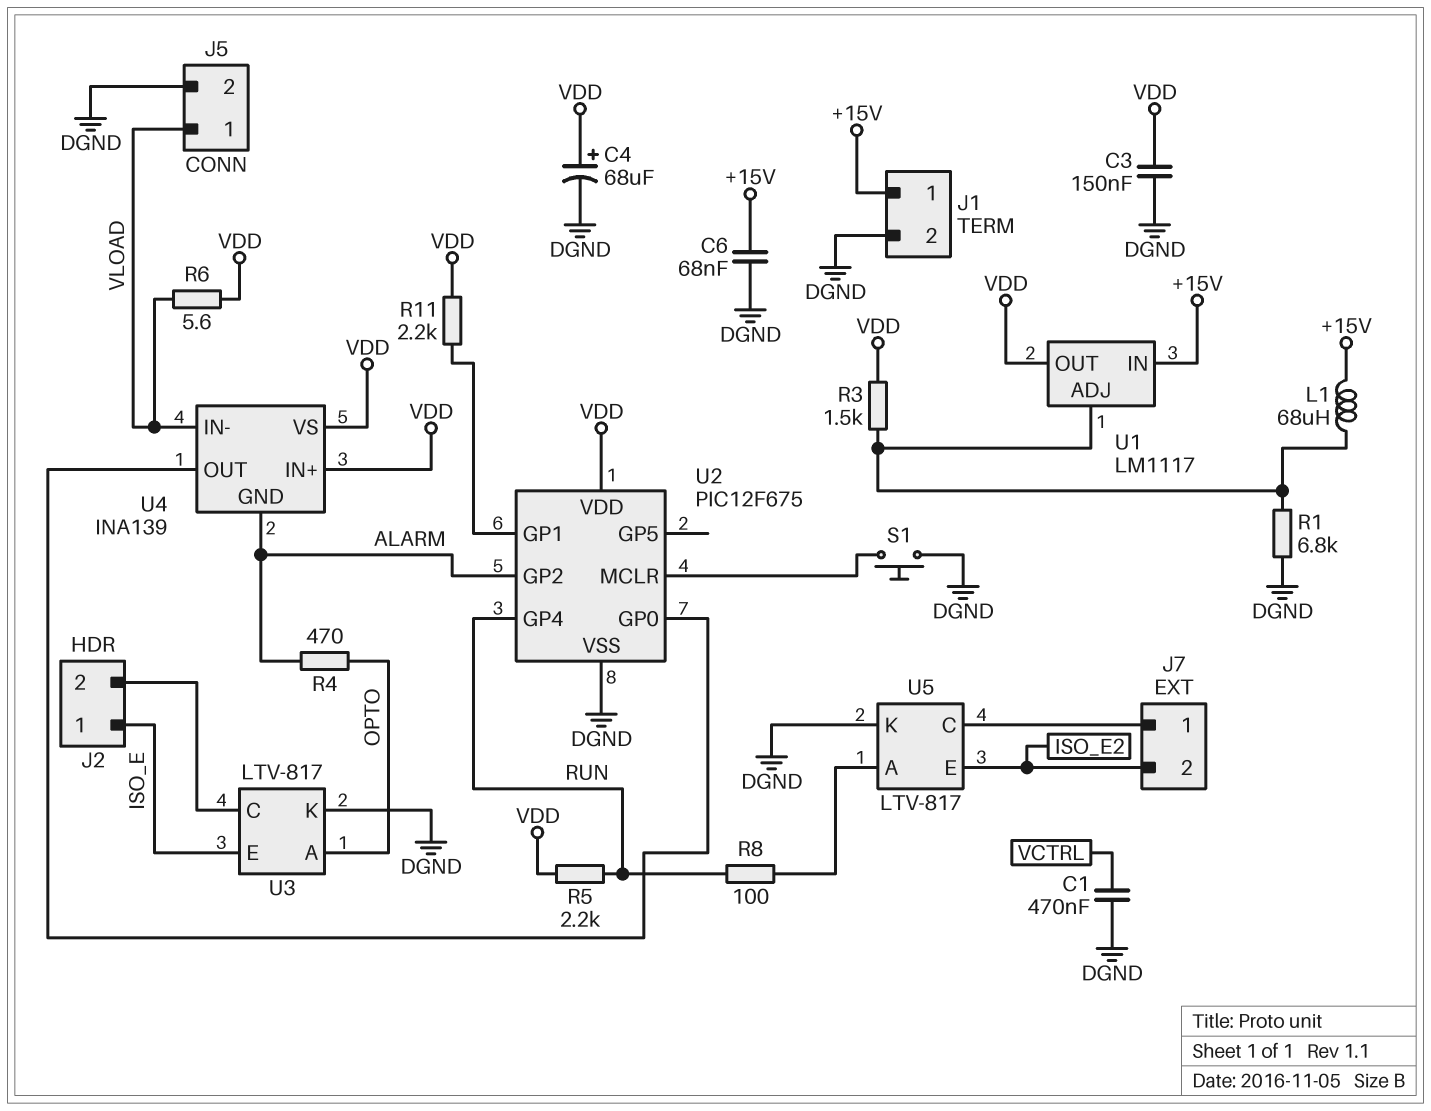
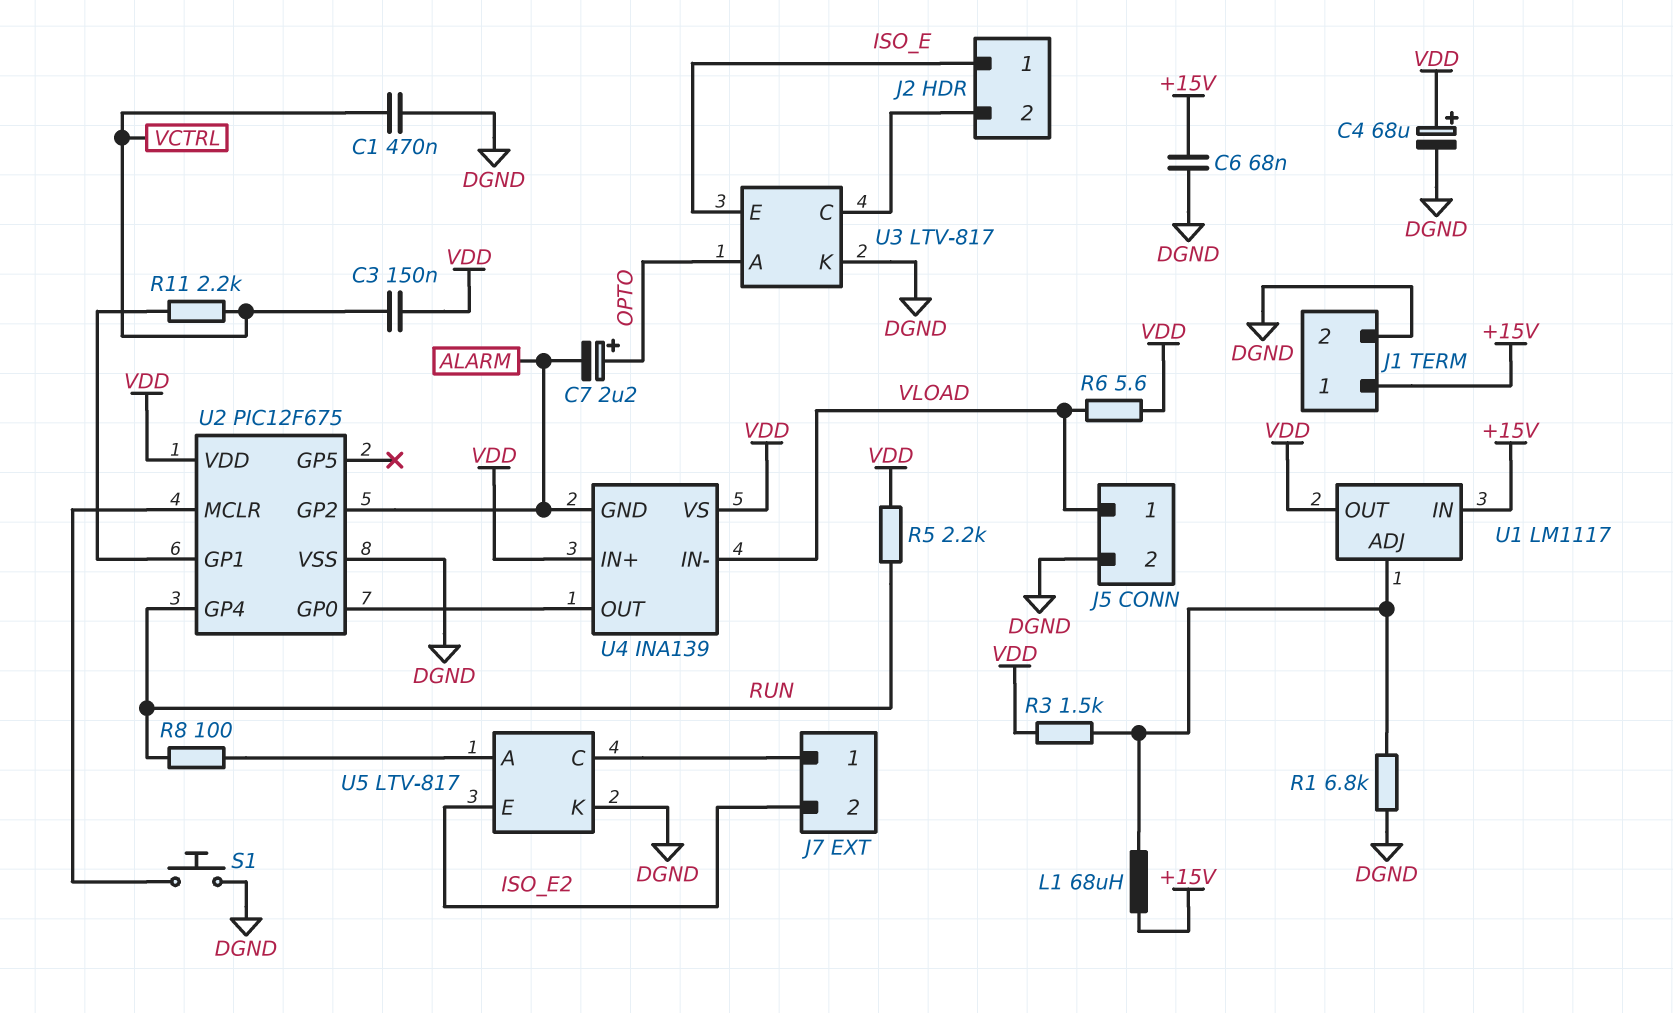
C3: 150nF (DGND, VDD) -> 150nF (VCTRL, VDD)
C7: none -> 2.2uF (plus OPTO, minus ALARM)
R4: 470 (ALARM, OPTO) -> none
R11: 2.2k (U2/GP1, VDD) -> 2.2k (U2/GP1, VCTRL)

